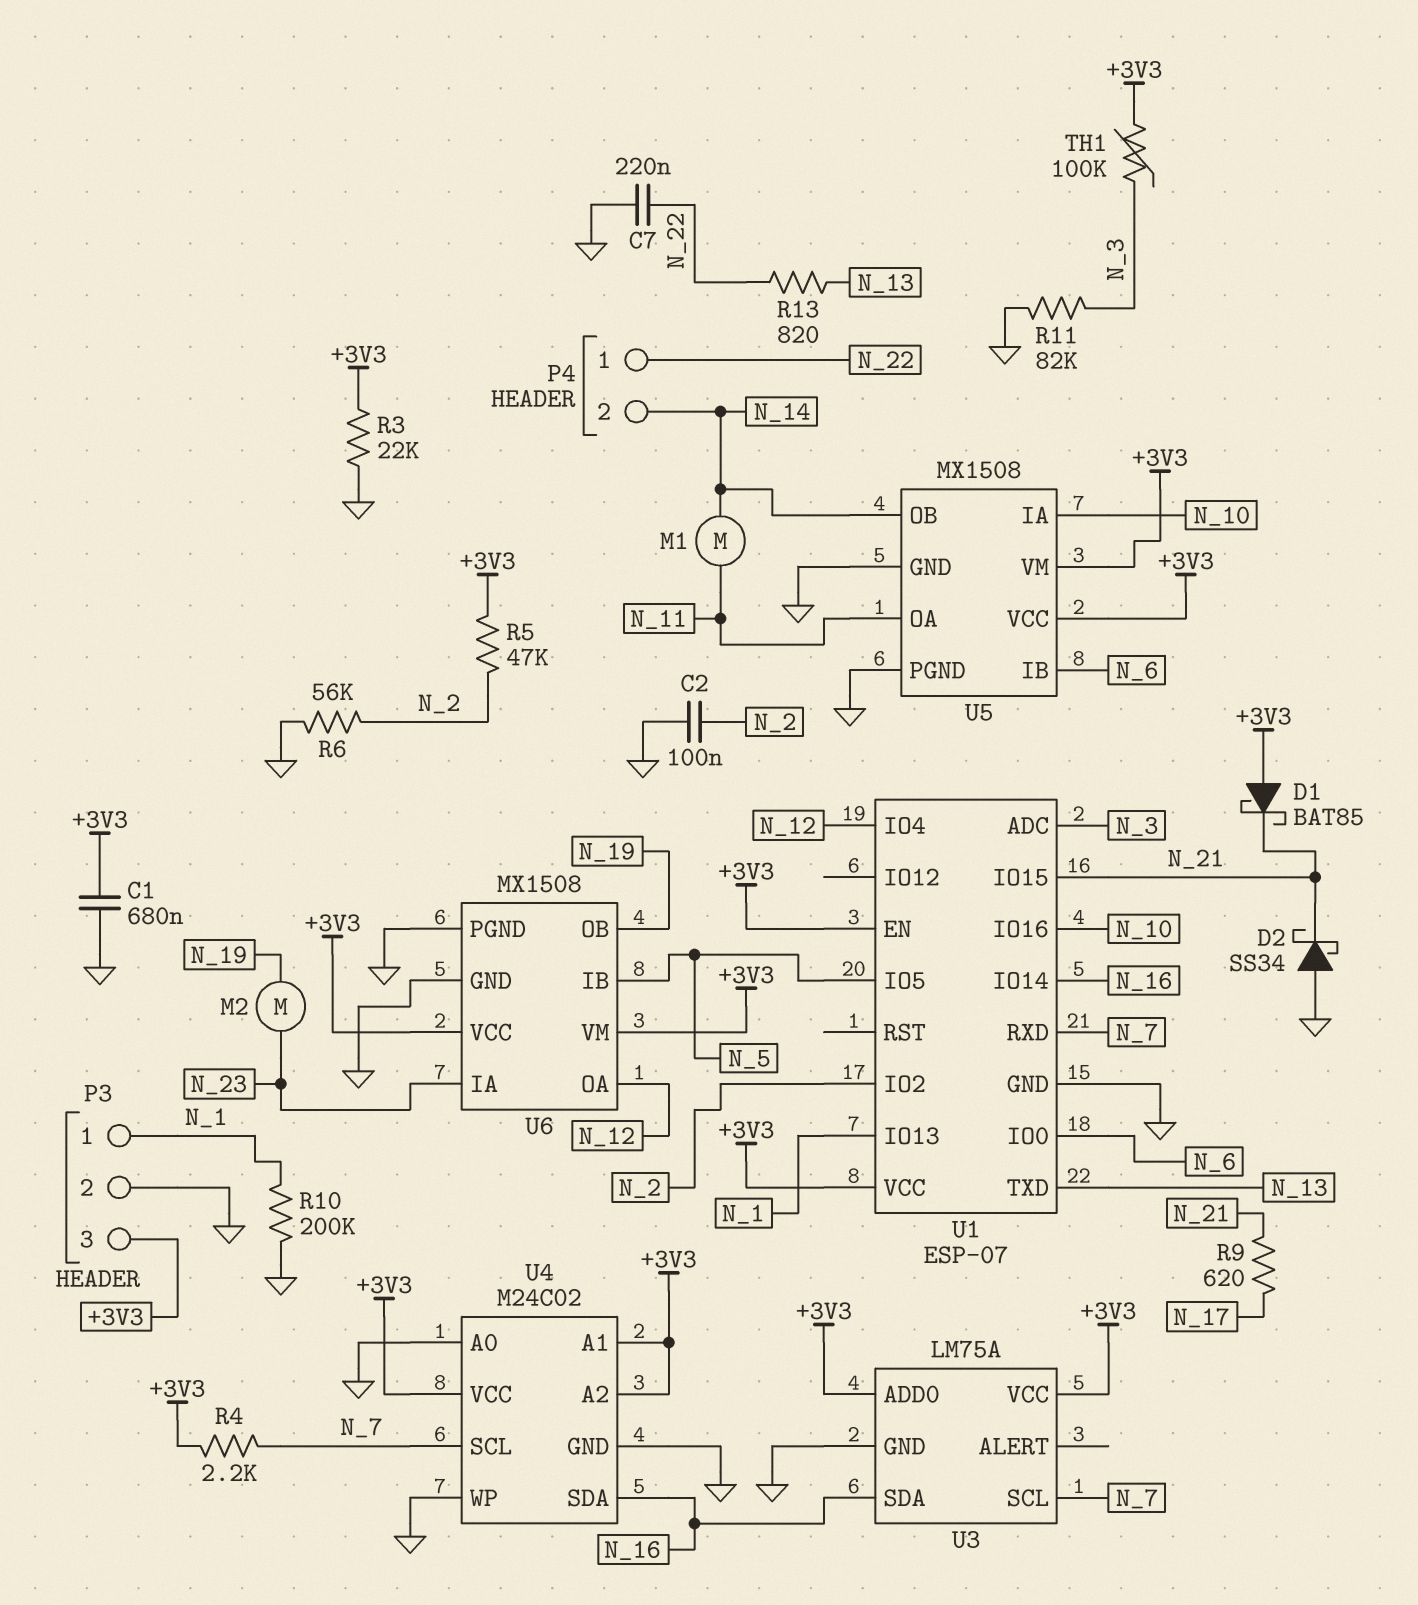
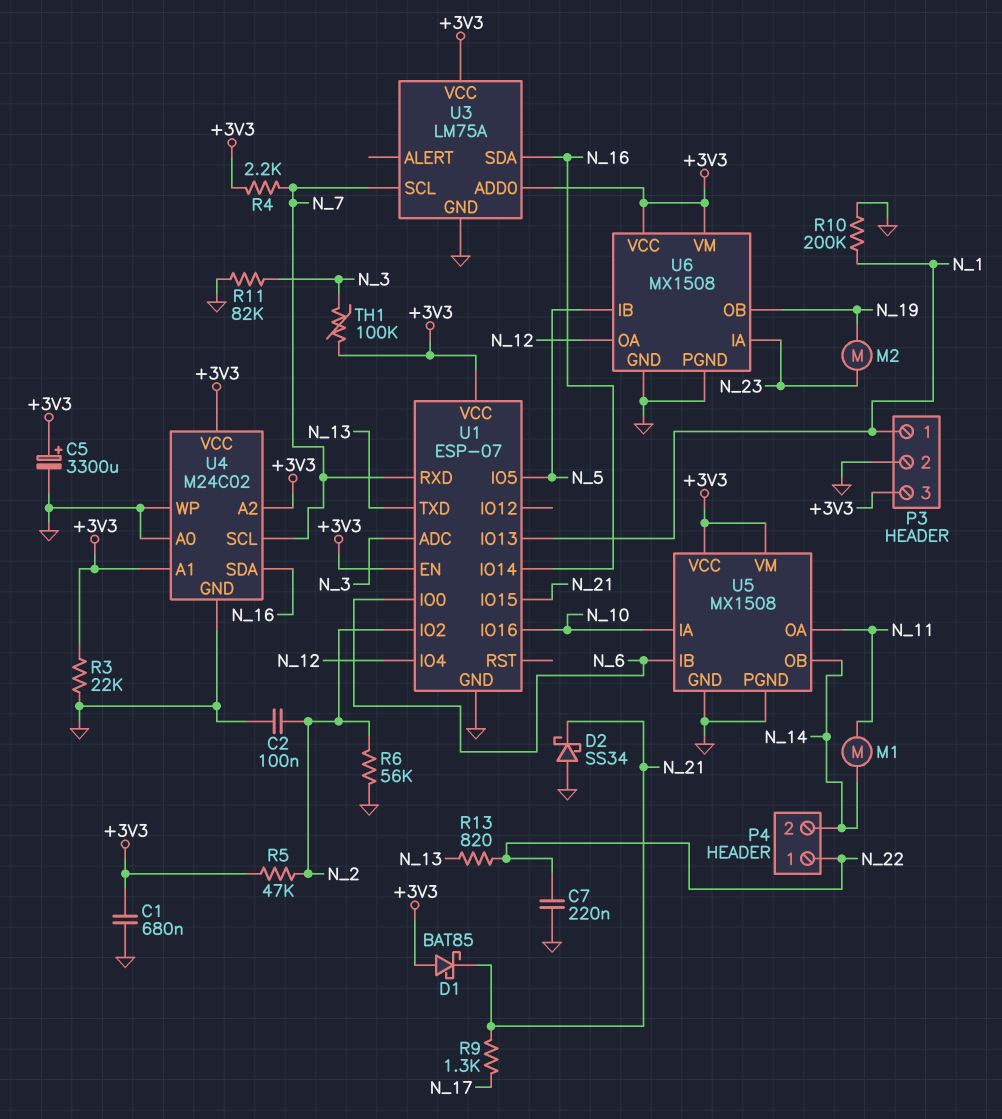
C5: none -> 3300uF (plus +3V3, minus GND)
R9: 620 (N_17, N_21) -> 1.3k (N_17, N_21)

